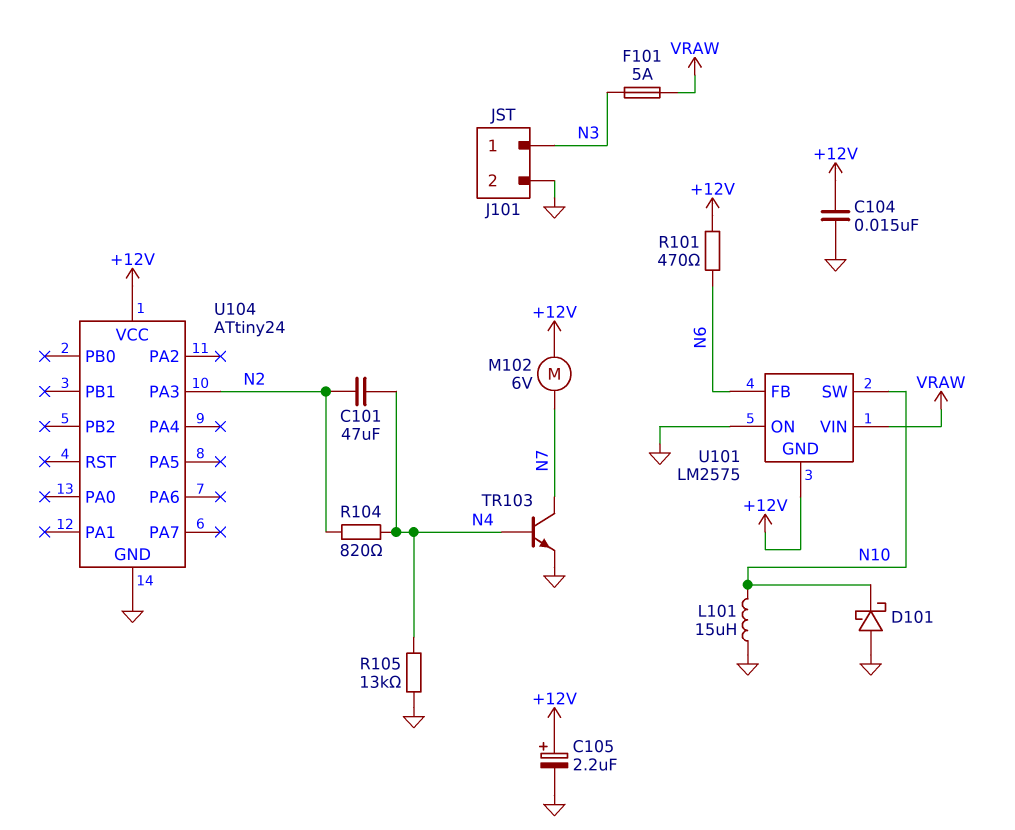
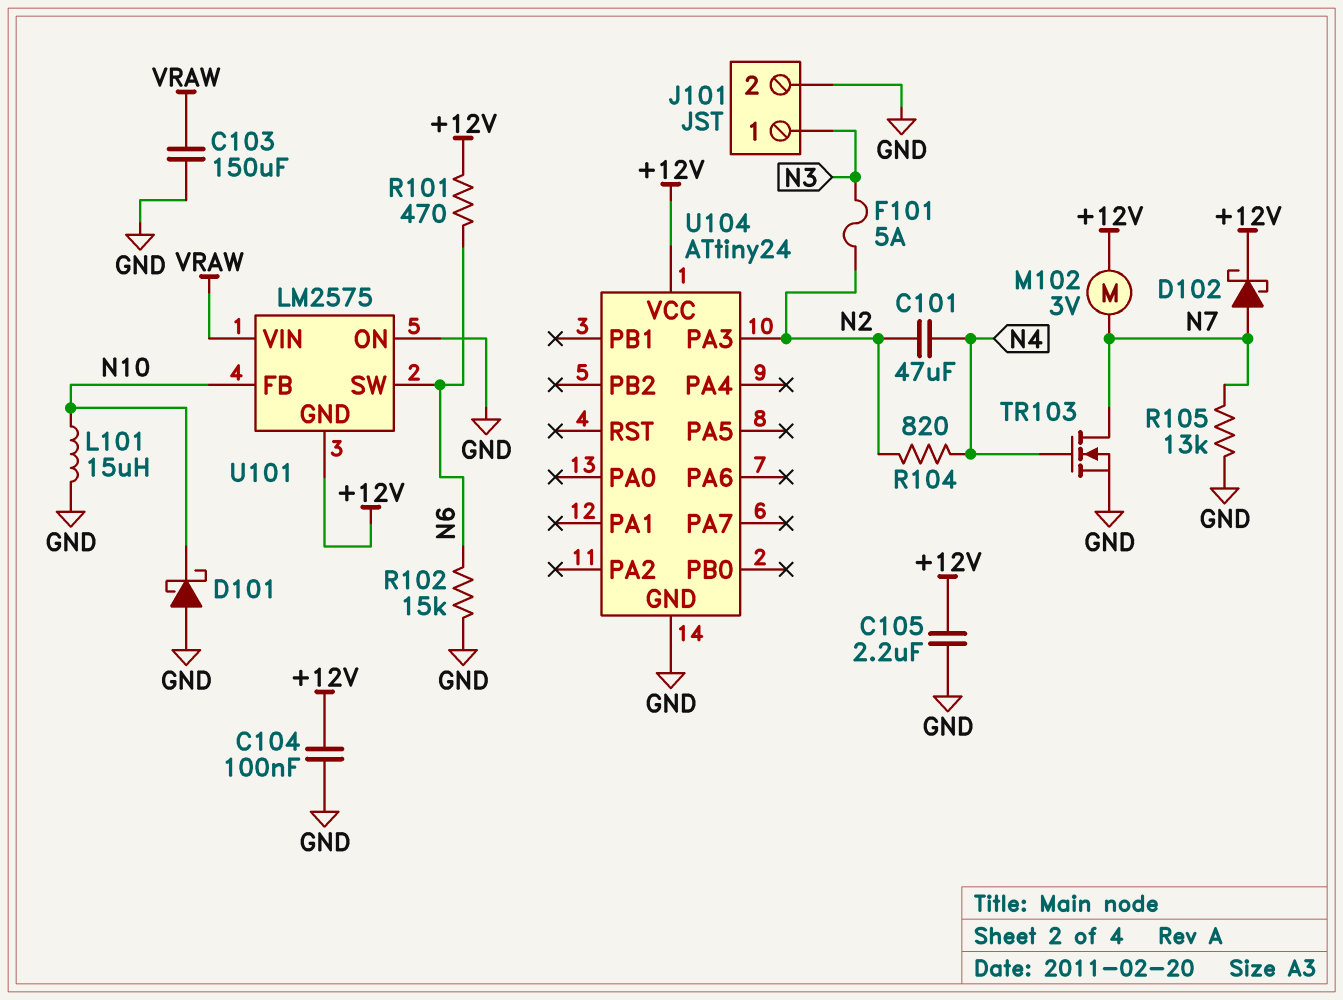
C103: none -> 150uF (GND, VRAW)
C104: 15nF (+12V, GND) -> 100nF (+12V, GND)
C105: 2.2uF (plus +12V, minus GND) -> 2.2uF (+12V, GND)
D102: none -> schottky (A N7, K +12V)
F101: 5A (N3, VRAW) -> 5A (N2, N3)
M102: motor 6V (+12V, N7) -> motor 3V (+12V, N7)
R102: none -> 15k (GND, N6)
R105: 13k (GND, N4) -> 13k (GND, N7)
TR103: NPN (B N4, C N7, E GND) -> NMOS (G N4, D N7, S GND)
U101 pin FB: N6 -> N10
U101 pin SW: N10 -> N6

